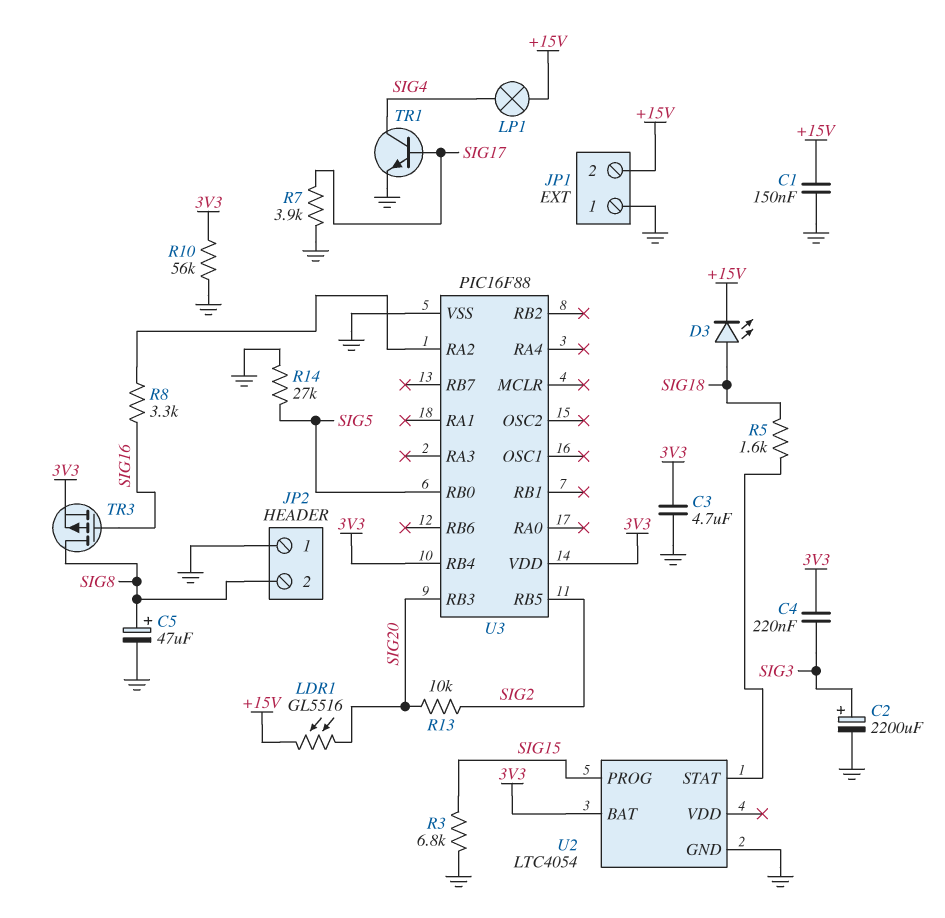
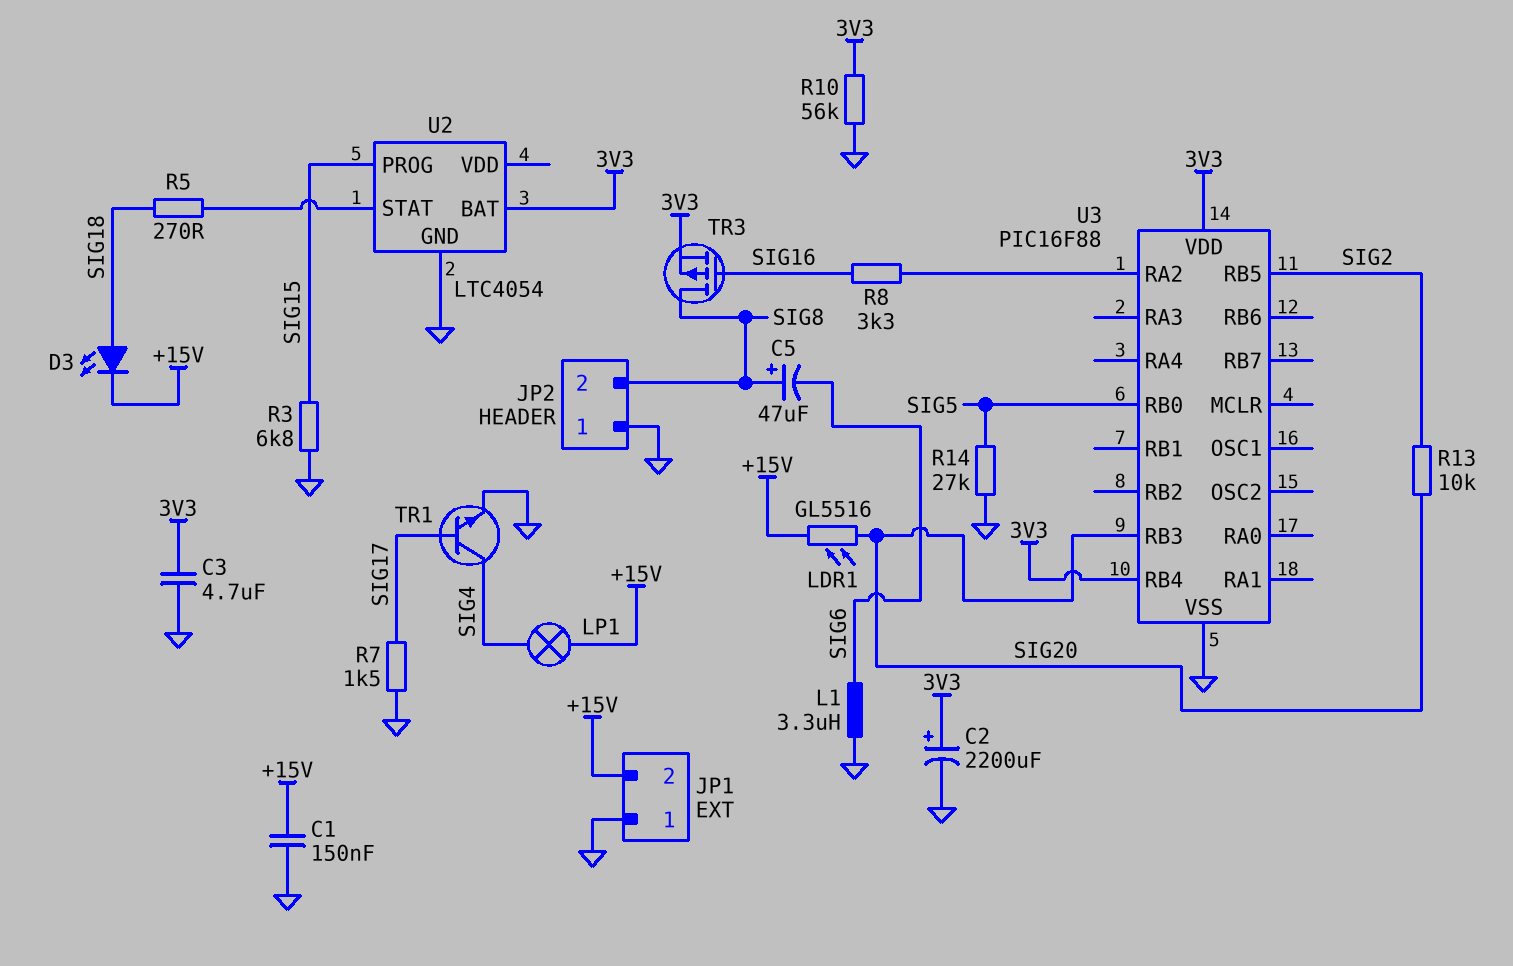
C2: 2200uF (plus SIG3, minus GND) -> 2200uF (plus 3V3, minus GND)
C4: 220nF (3V3, SIG3) -> none
C5: 47uF (plus SIG8, minus GND) -> 47uF (plus SIG8, minus SIG6)
L1: none -> 3.3uH (GND, SIG6)
R5: 1.6k (SIG18, U2/STAT) -> 270 (SIG18, U2/STAT)
R7: 3.9k (GND, SIG17) -> 1.5k (GND, SIG17)

